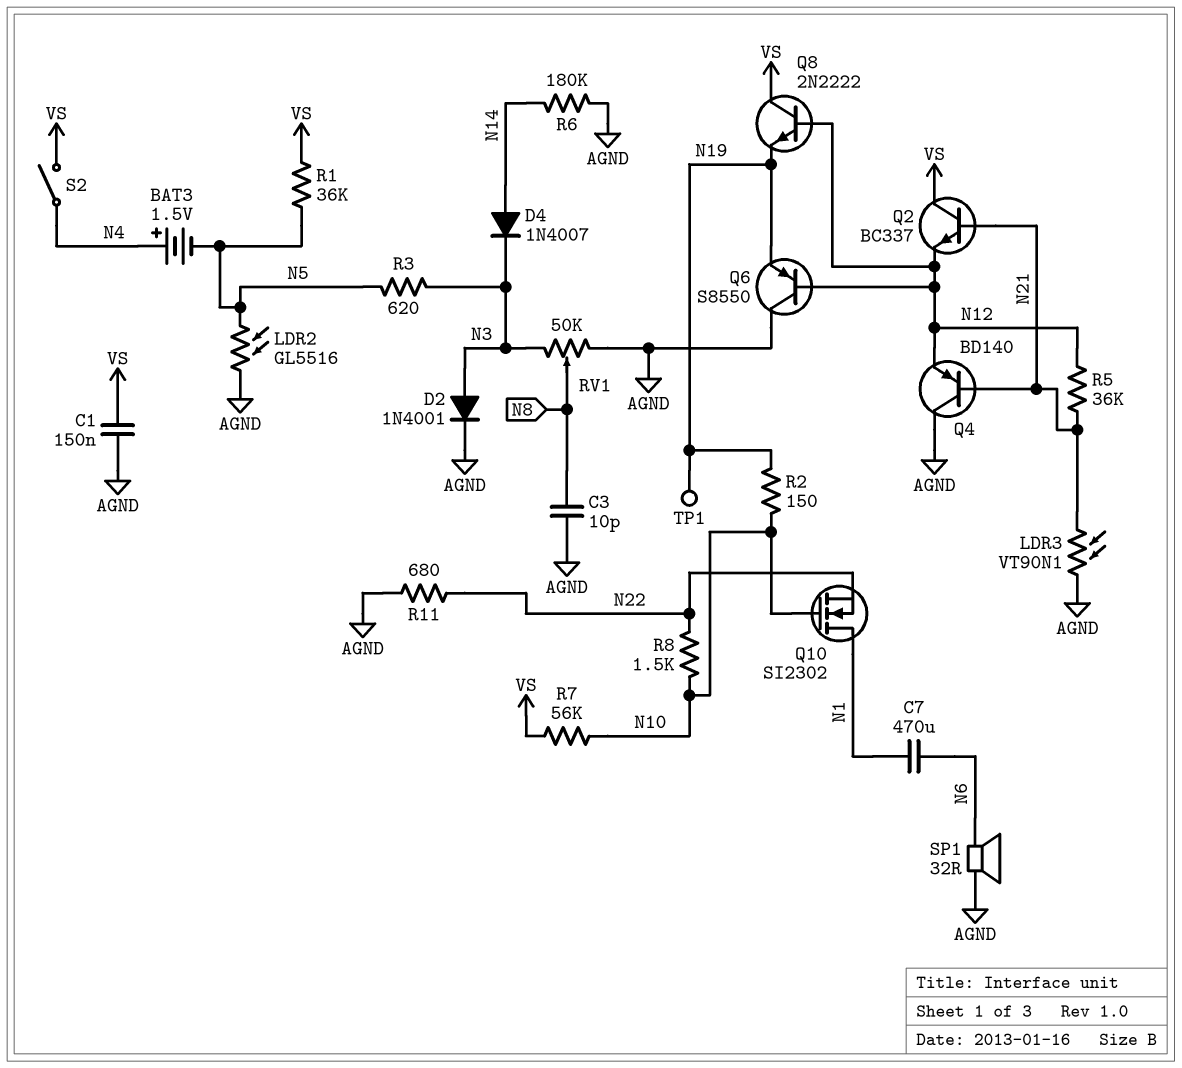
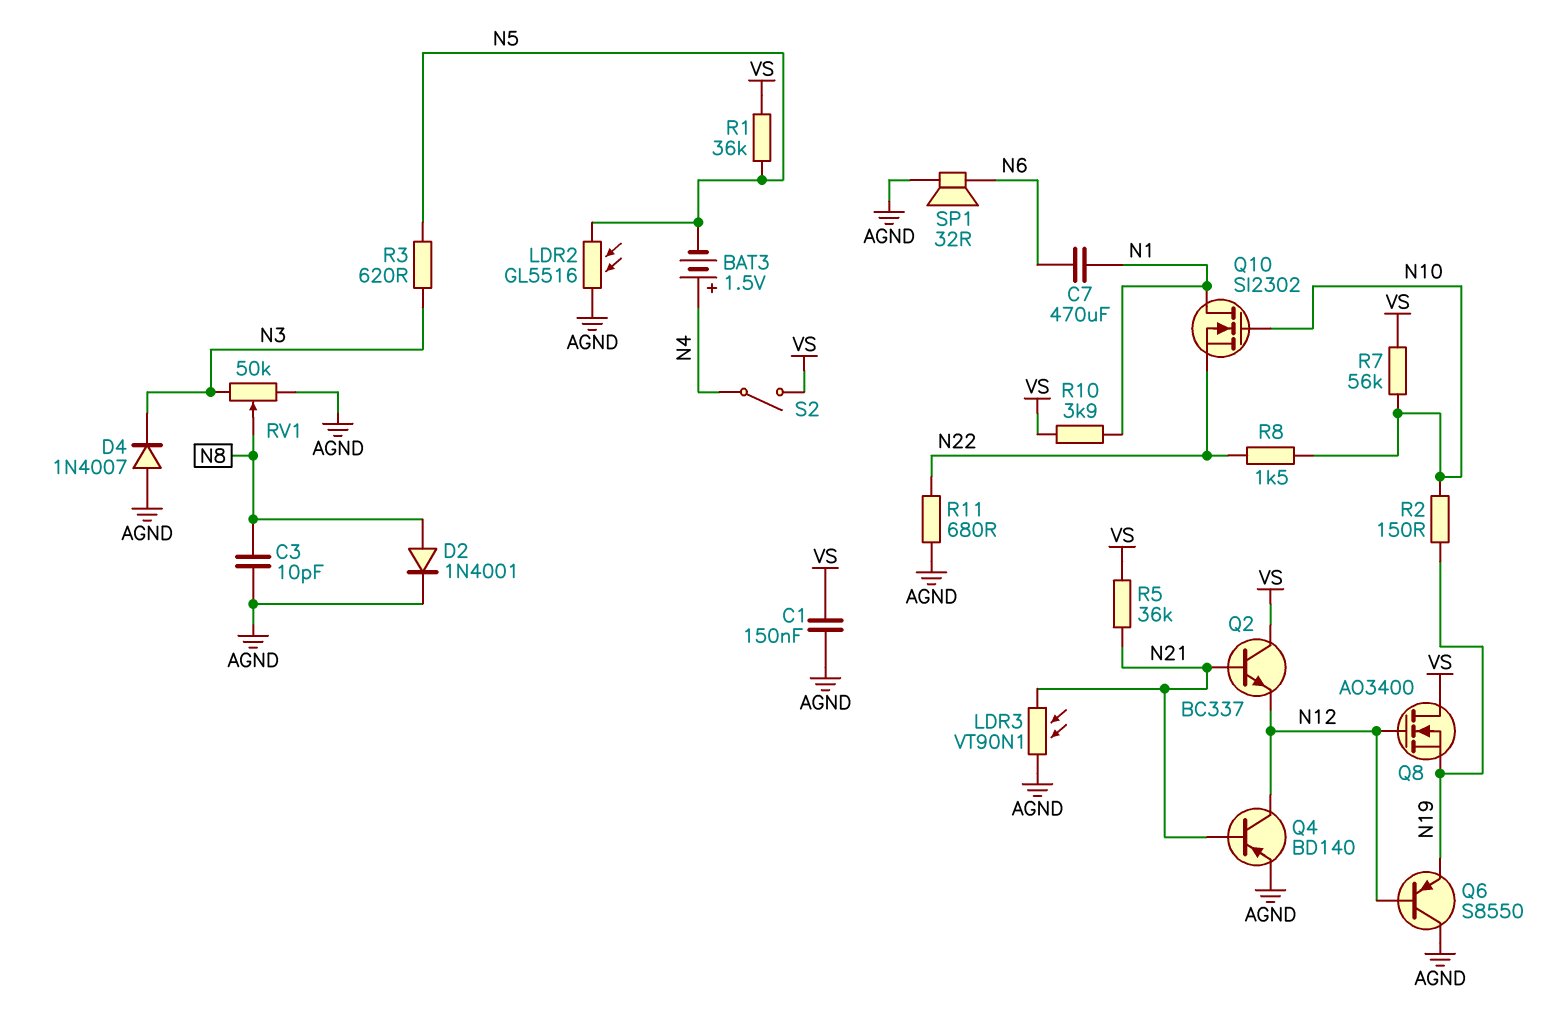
D2: diode 1N4001 (A N3, K AGND) -> diode 1N4001 (A N8, K AGND)
D4: diode 1N4007 (A N14, K N3) -> diode 1N4007 (A AGND, K N3)
Q4: PNP BD140 (B N21, C AGND, E N12) -> PNP BD140 (B N21, C N12, E AGND)
Q8: NPN 2N2222 (B N12, C VS, E N19) -> NMOS AO3400 (G N12, D VS, S N19)
R5: 36k (N12, N21) -> 36k (N21, VS)
R6: 180k (AGND, N14) -> none
R10: none -> 3.9k (N1, VS)
TP1: test point (N19) -> none

